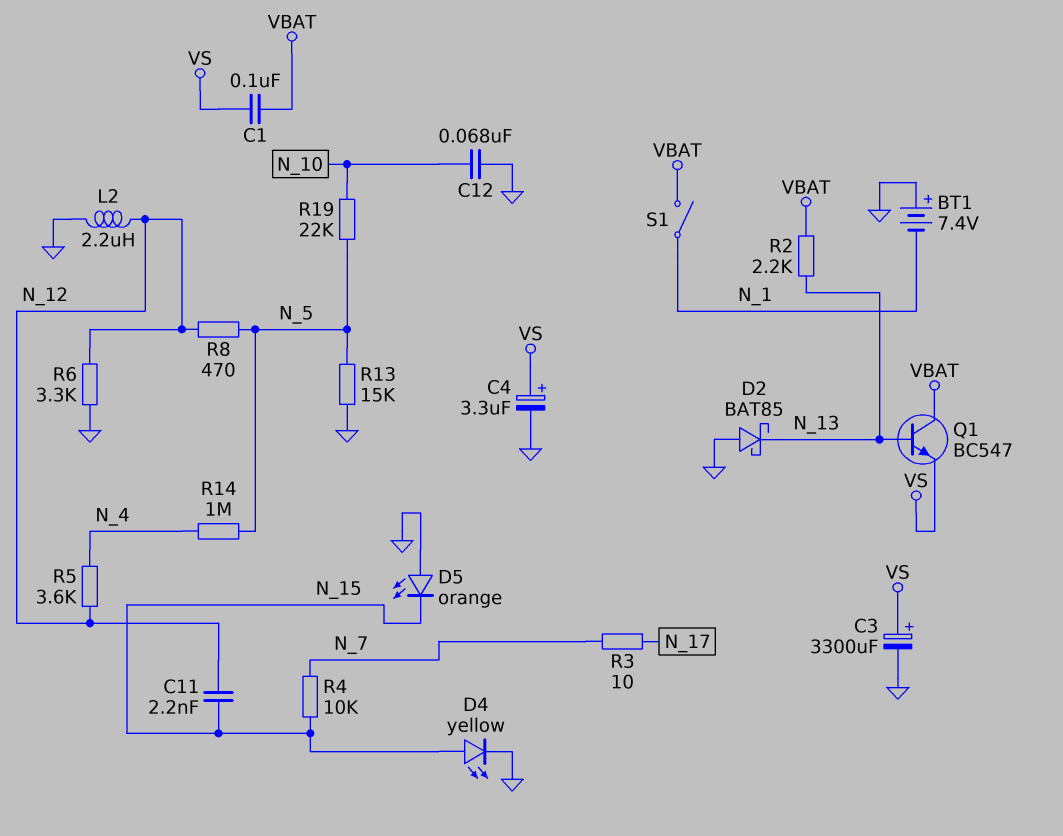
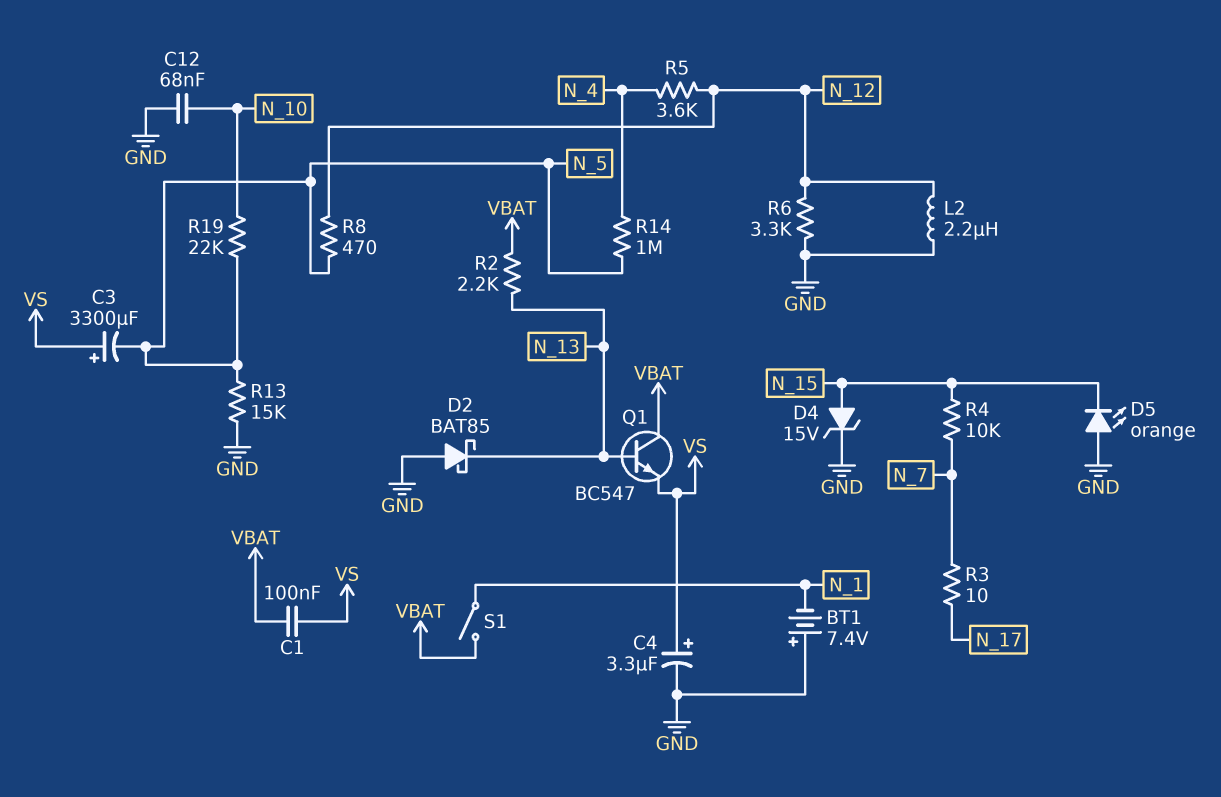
C3: 3300uF (plus VS, minus GND) -> 3300uF (plus VS, minus N_5)
C11: 2.2nF (N_12, N_15) -> none
D4: LED yellow (A N_15, K GND) -> zener 15V (A N_15, K GND)

